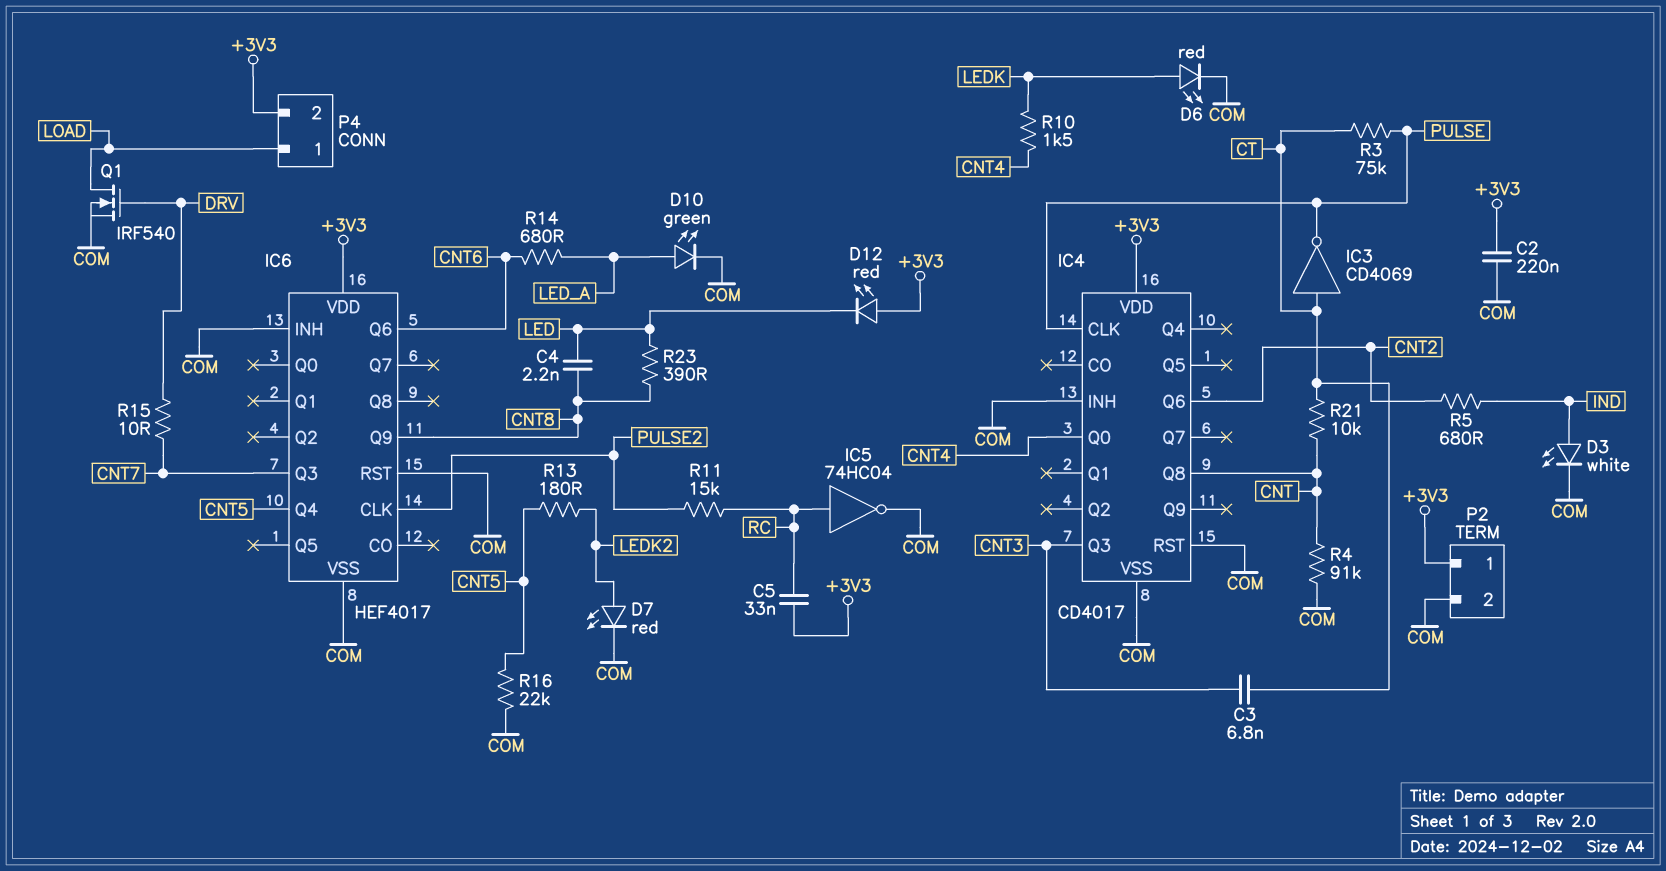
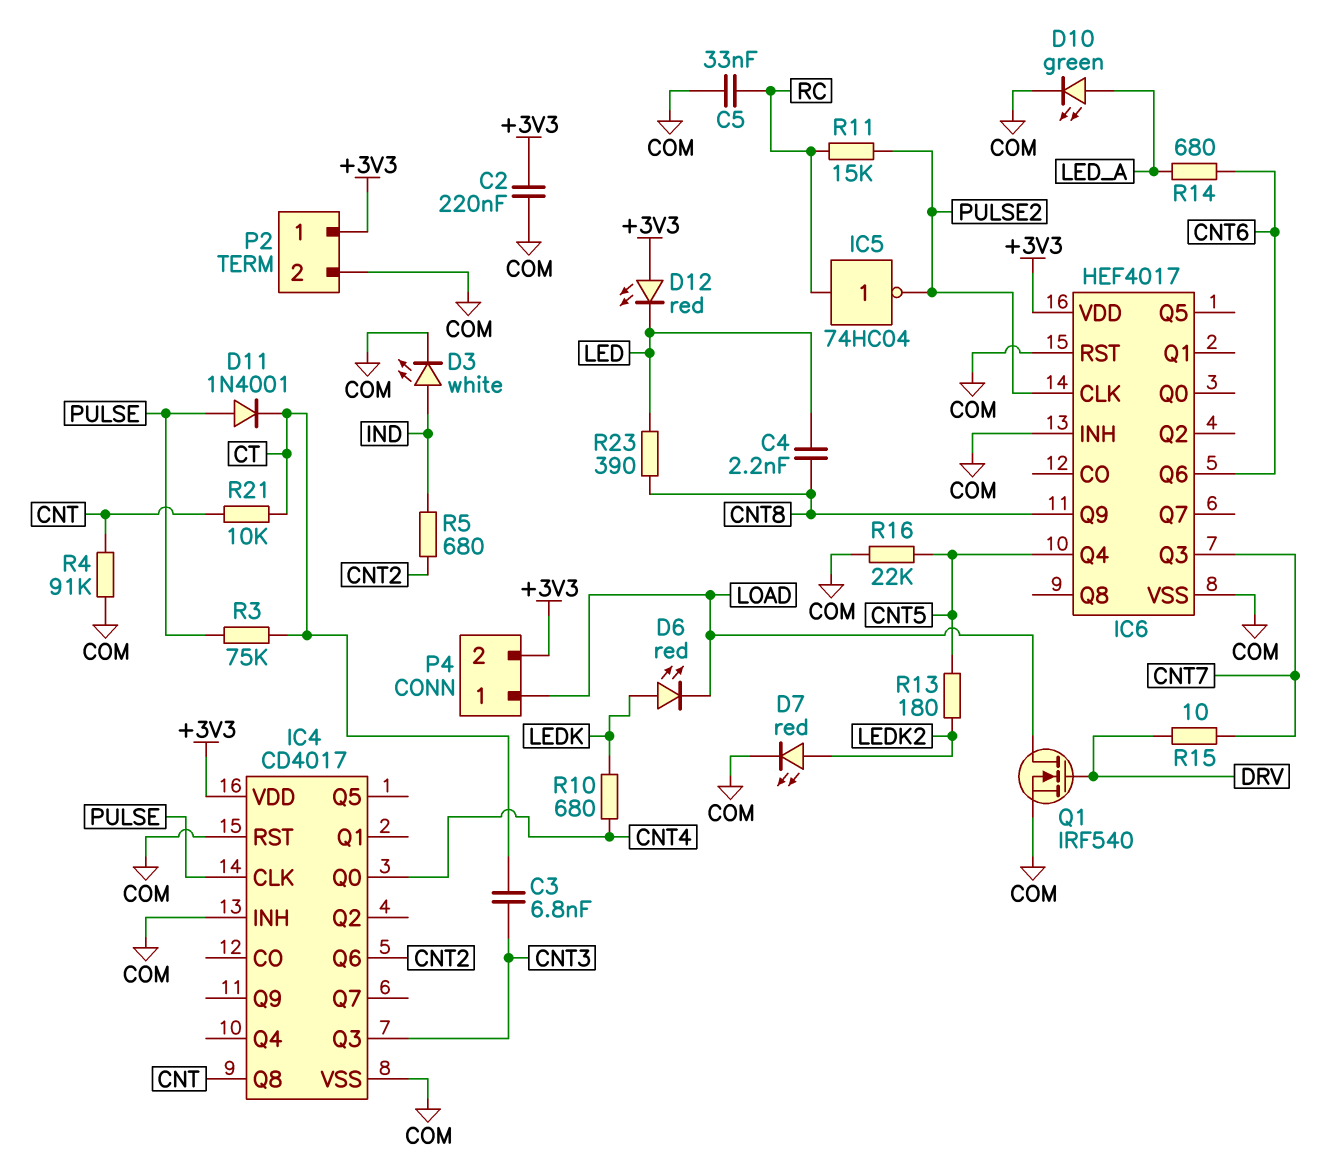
C5: 33nF (+3V3, RC) -> 33nF (COM, RC)
D6: LED red (A LEDK, K COM) -> LED red (A LEDK, K LOAD)
D11: none -> diode 1N4001 (A PULSE, K CT)
IC3: NOT CD4069 (in CT, out PULSE) -> none
IC5: NOT 74HC04 (in RC, out COM) -> NOT 74HC04 (in RC, out PULSE2)
R10: 1.5k (CNT4, LEDK) -> 680 (CNT4, LEDK)

